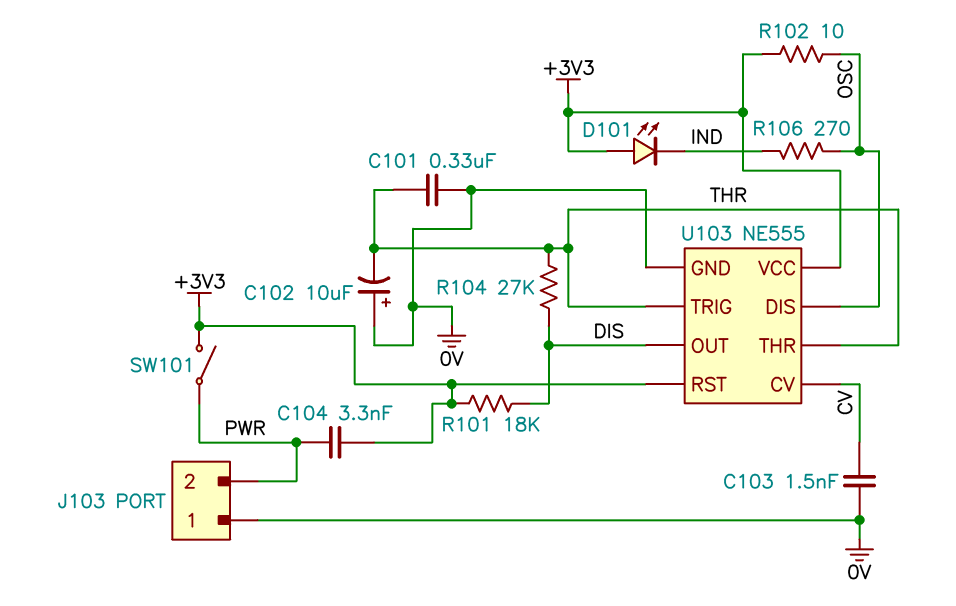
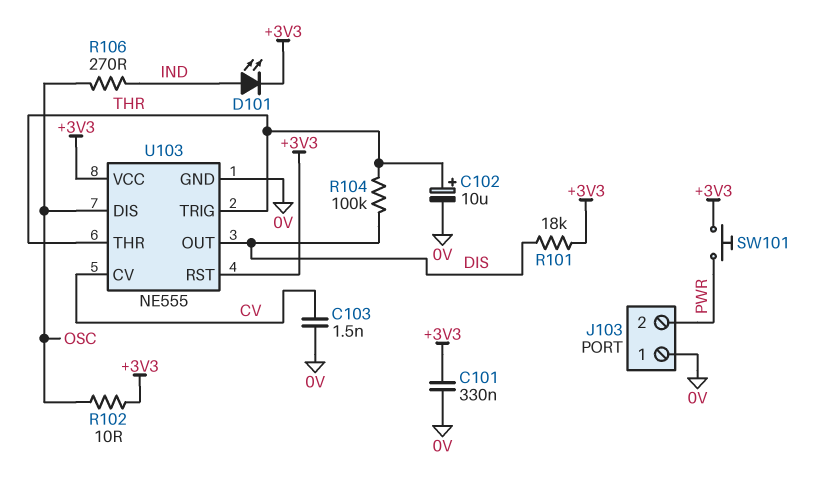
C101: 330nF (0V, THR) -> 330nF (+3V3, 0V)
C102: 10uF (plus 0V, minus THR) -> 10uF (plus THR, minus 0V)
C104: 3.3nF (+3V3, PWR) -> none
D101: LED (A +3V3, K IND) -> LED (A IND, K +3V3)
R104: 27k (DIS, THR) -> 100k (DIS, THR)
SW101: switch (+3V3, PWR) -> button (+3V3, PWR)

